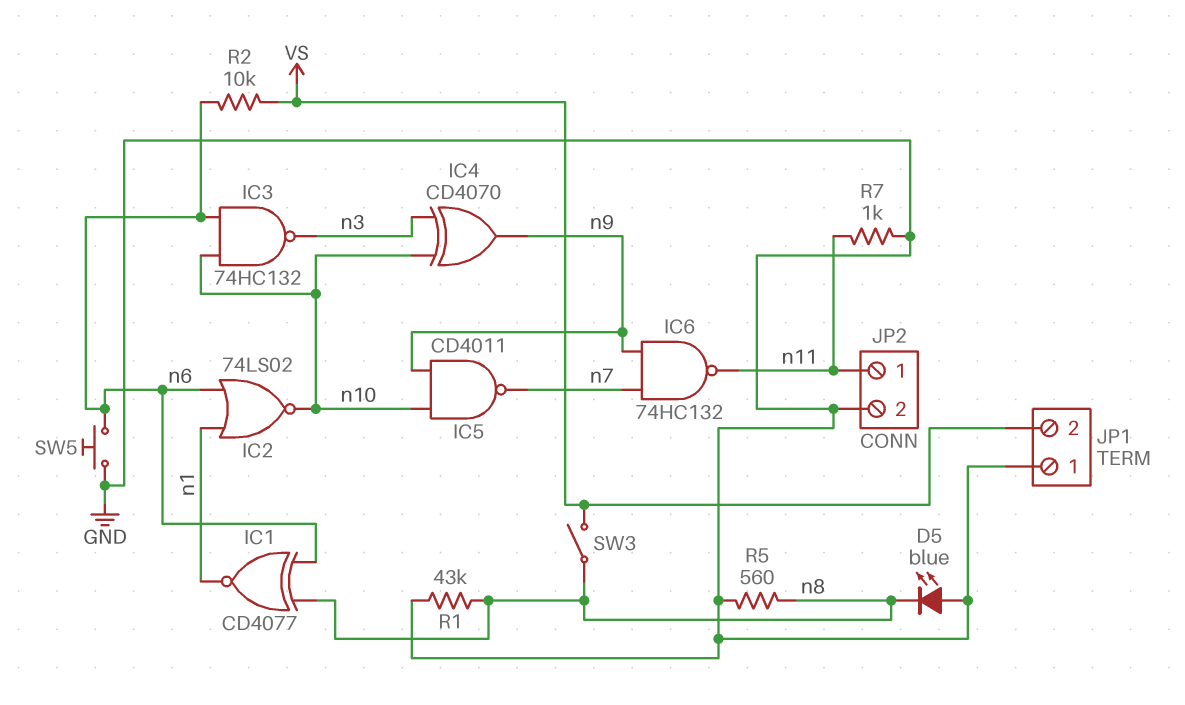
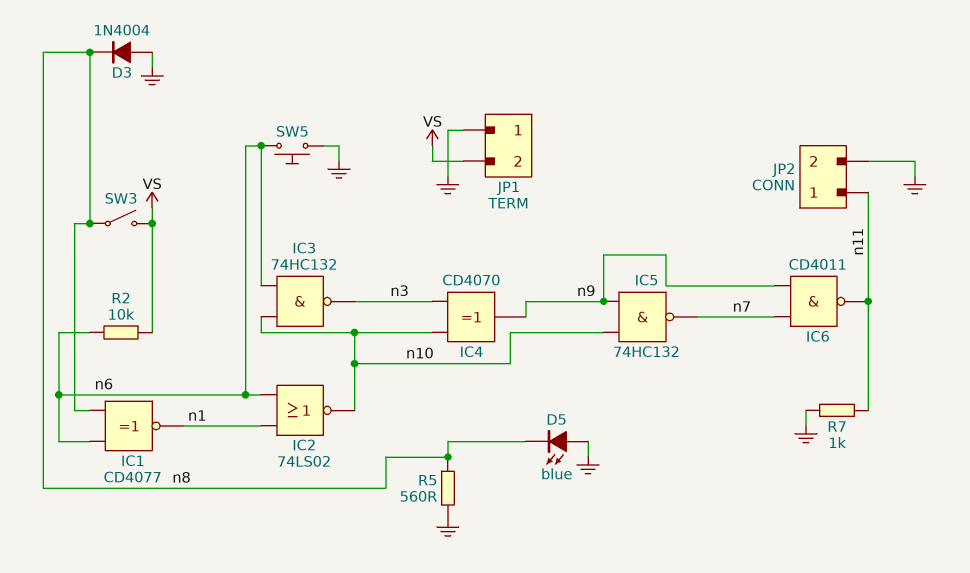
D3: none -> diode 1N4004 (A GND, K n8)
IC5: NAND CD4011 (in n9, in n10, out n7) -> NAND 74HC132 (in n9, in n10, out n7)
IC6: NAND 74HC132 (in n7, in n9, out n11) -> NAND CD4011 (in n7, in n9, out n11)
R1: 43k (GND, n8) -> none

